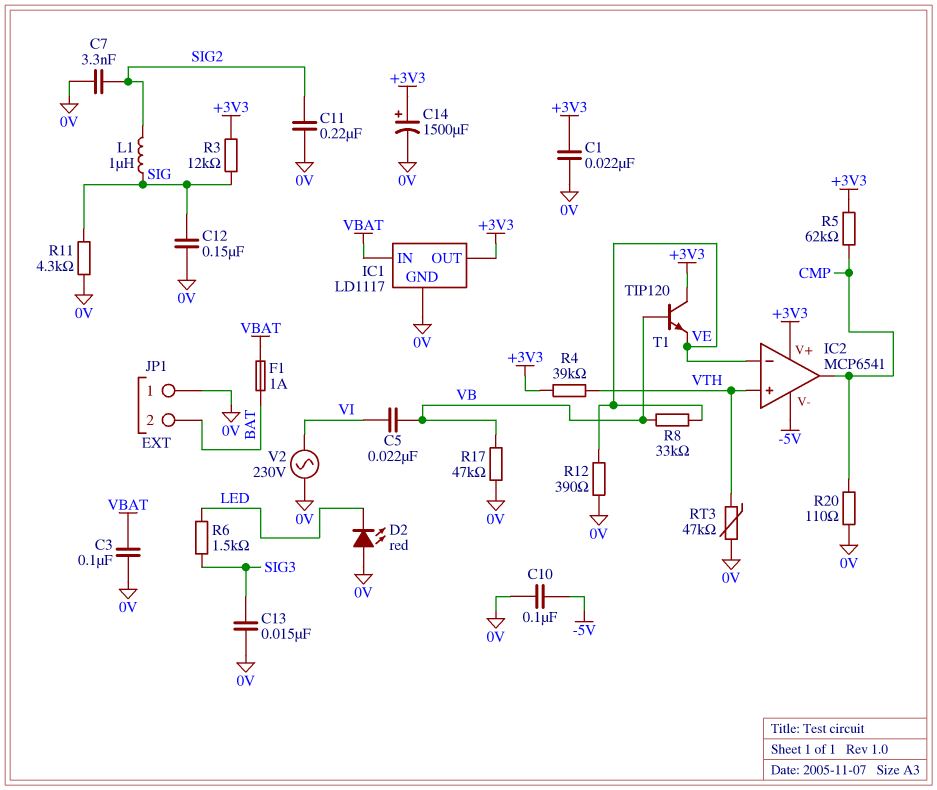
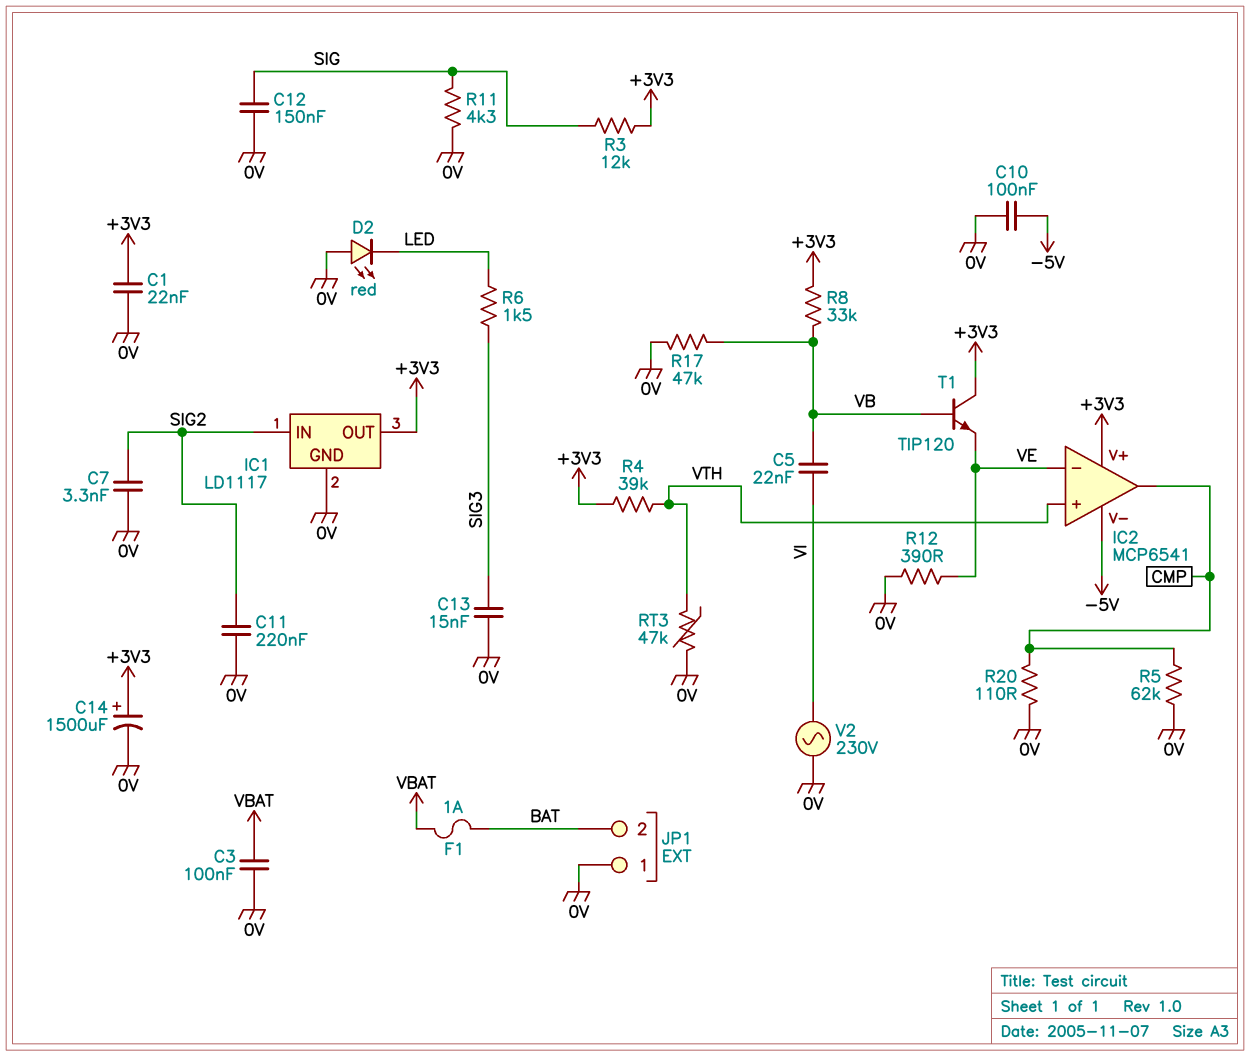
IC1 pin IN: VBAT -> SIG2
L1: 1uH (SIG, SIG2) -> none
R5: 62k (+3V3, CMP) -> 62k (0V, CMP)
R8: 33k (VB, VE) -> 33k (+3V3, VB)

